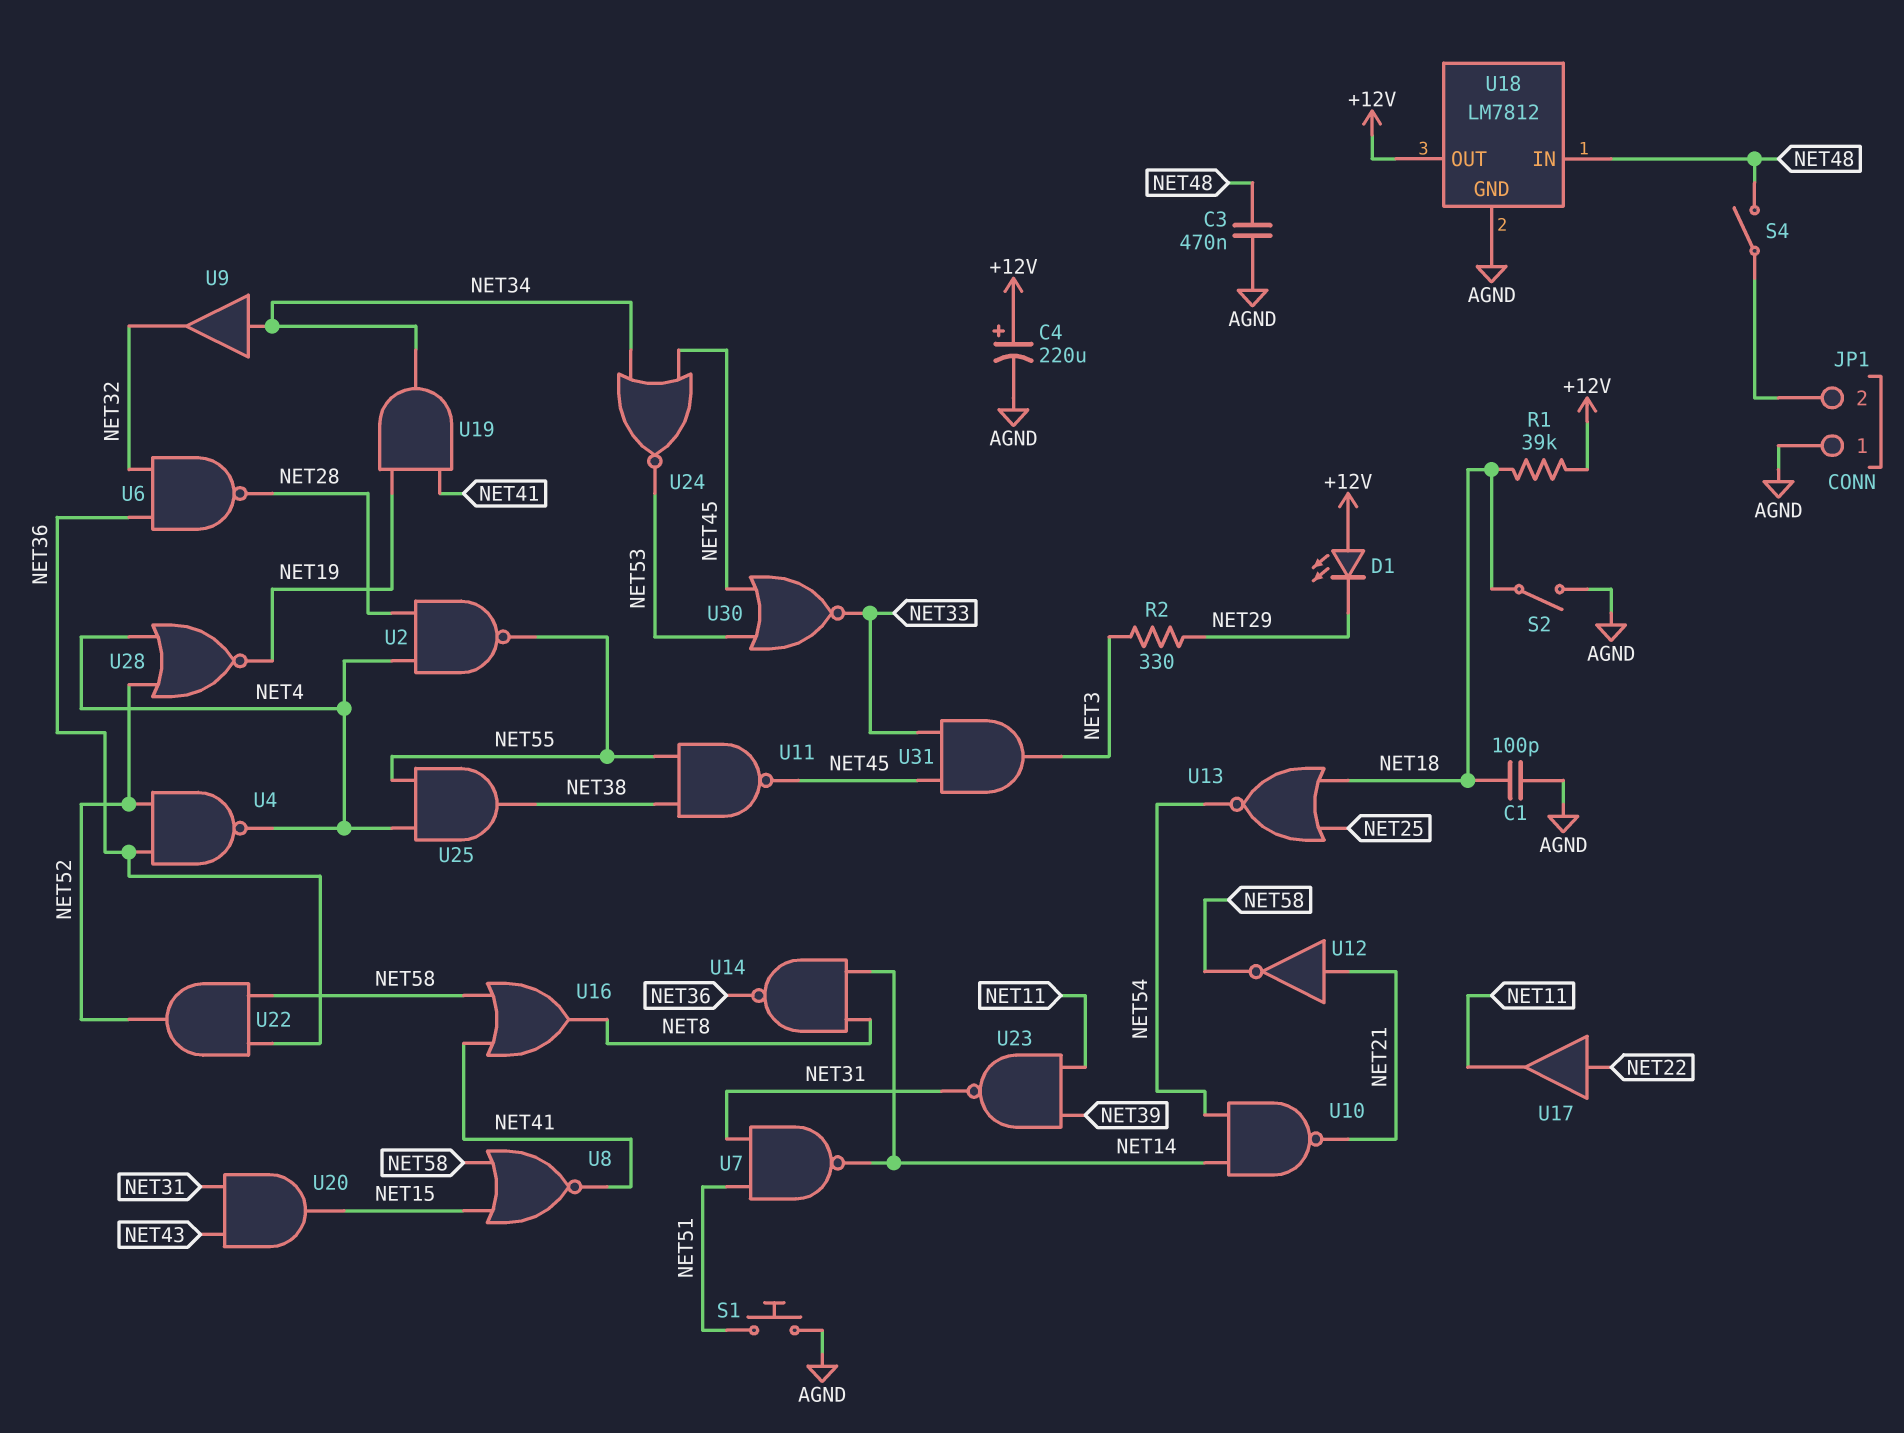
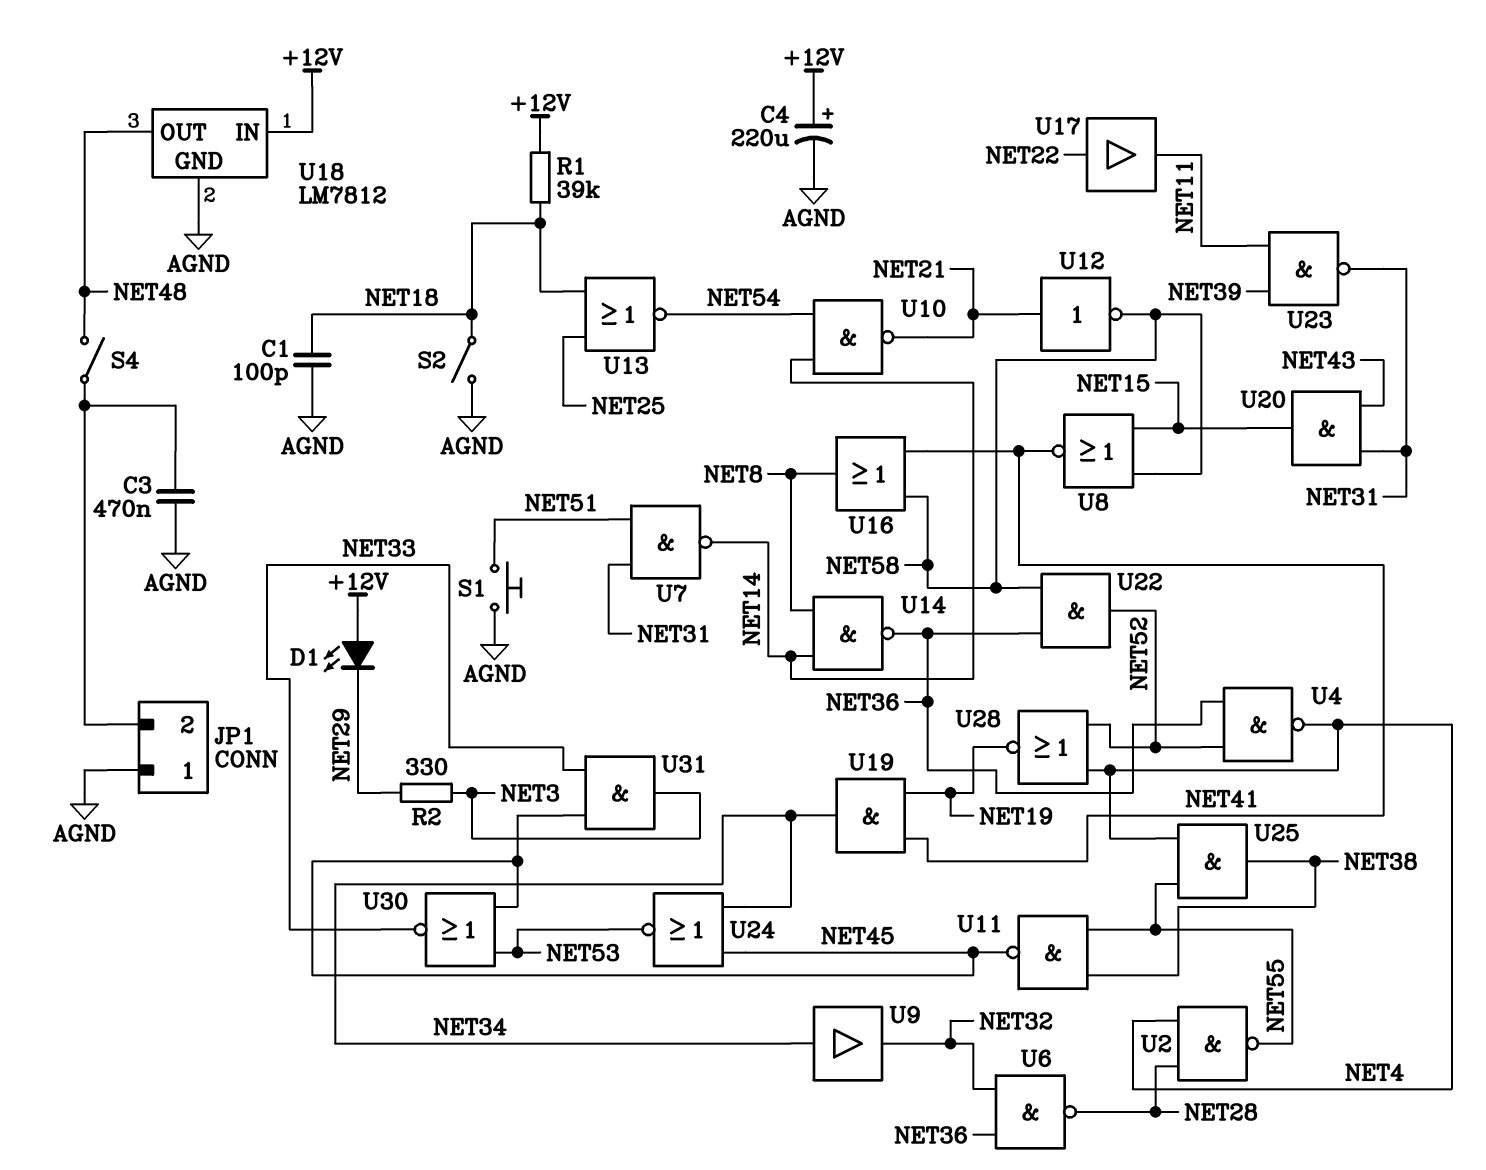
C3: 470nF (AGND, NET48) -> 470nF (AGND, JP1/2)
U18 pin IN: NET48 -> +12V
U18 pin OUT: +12V -> NET48

